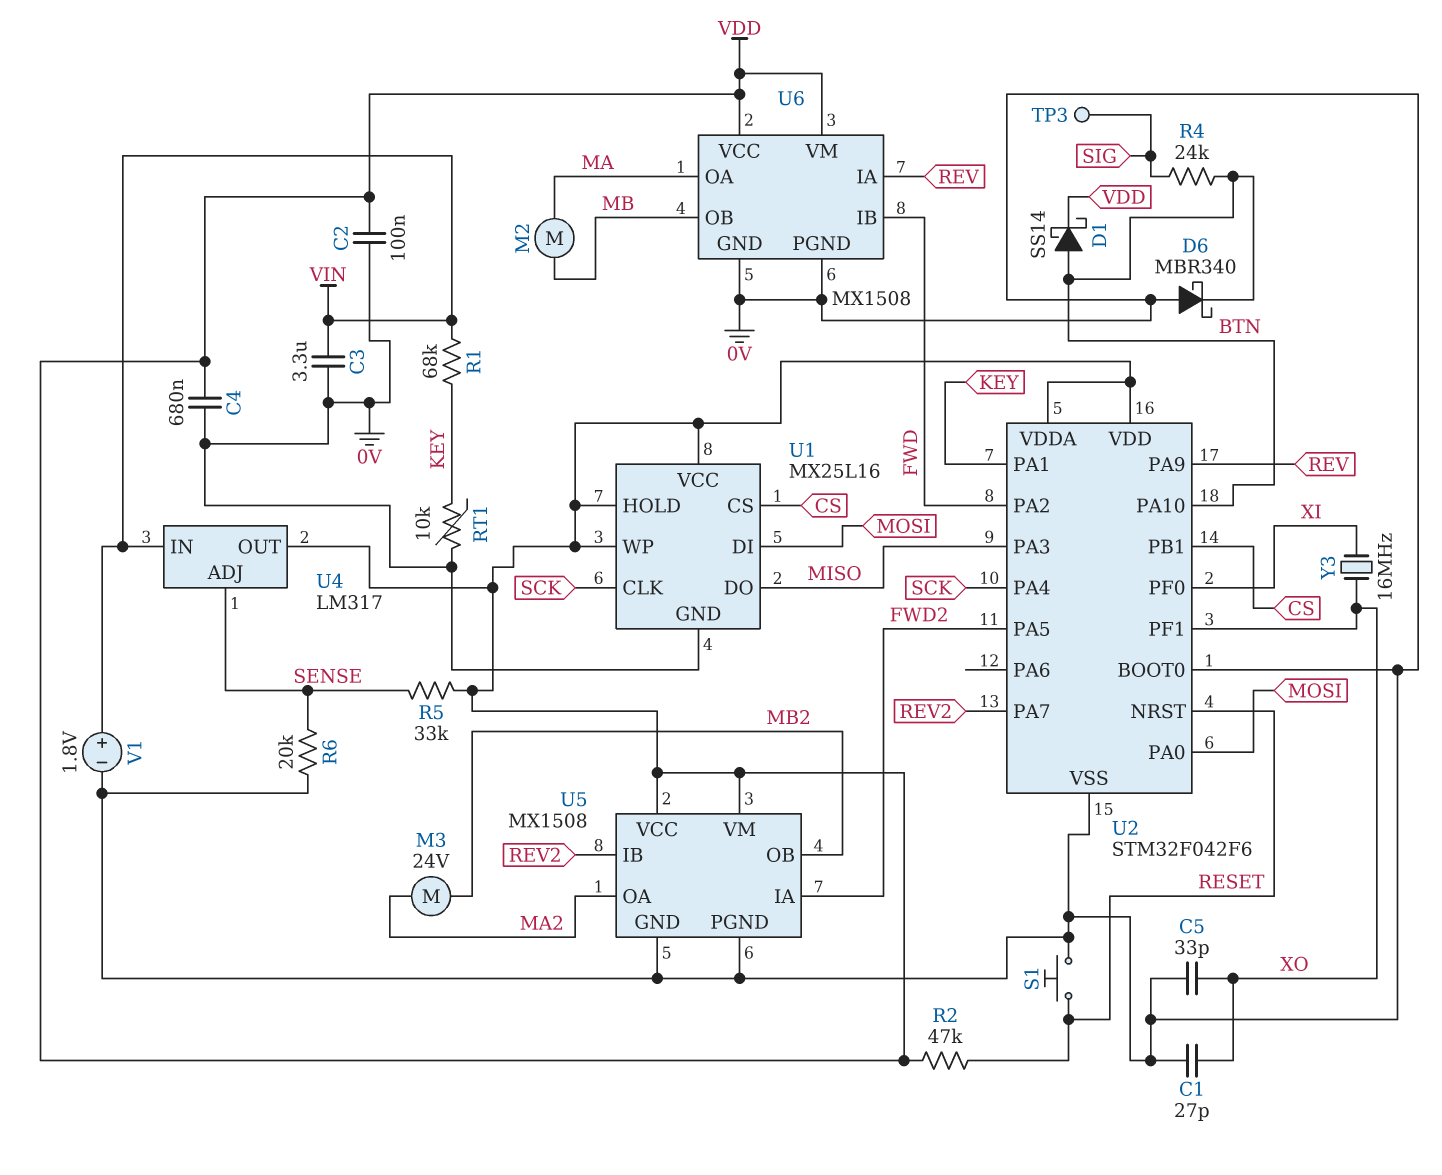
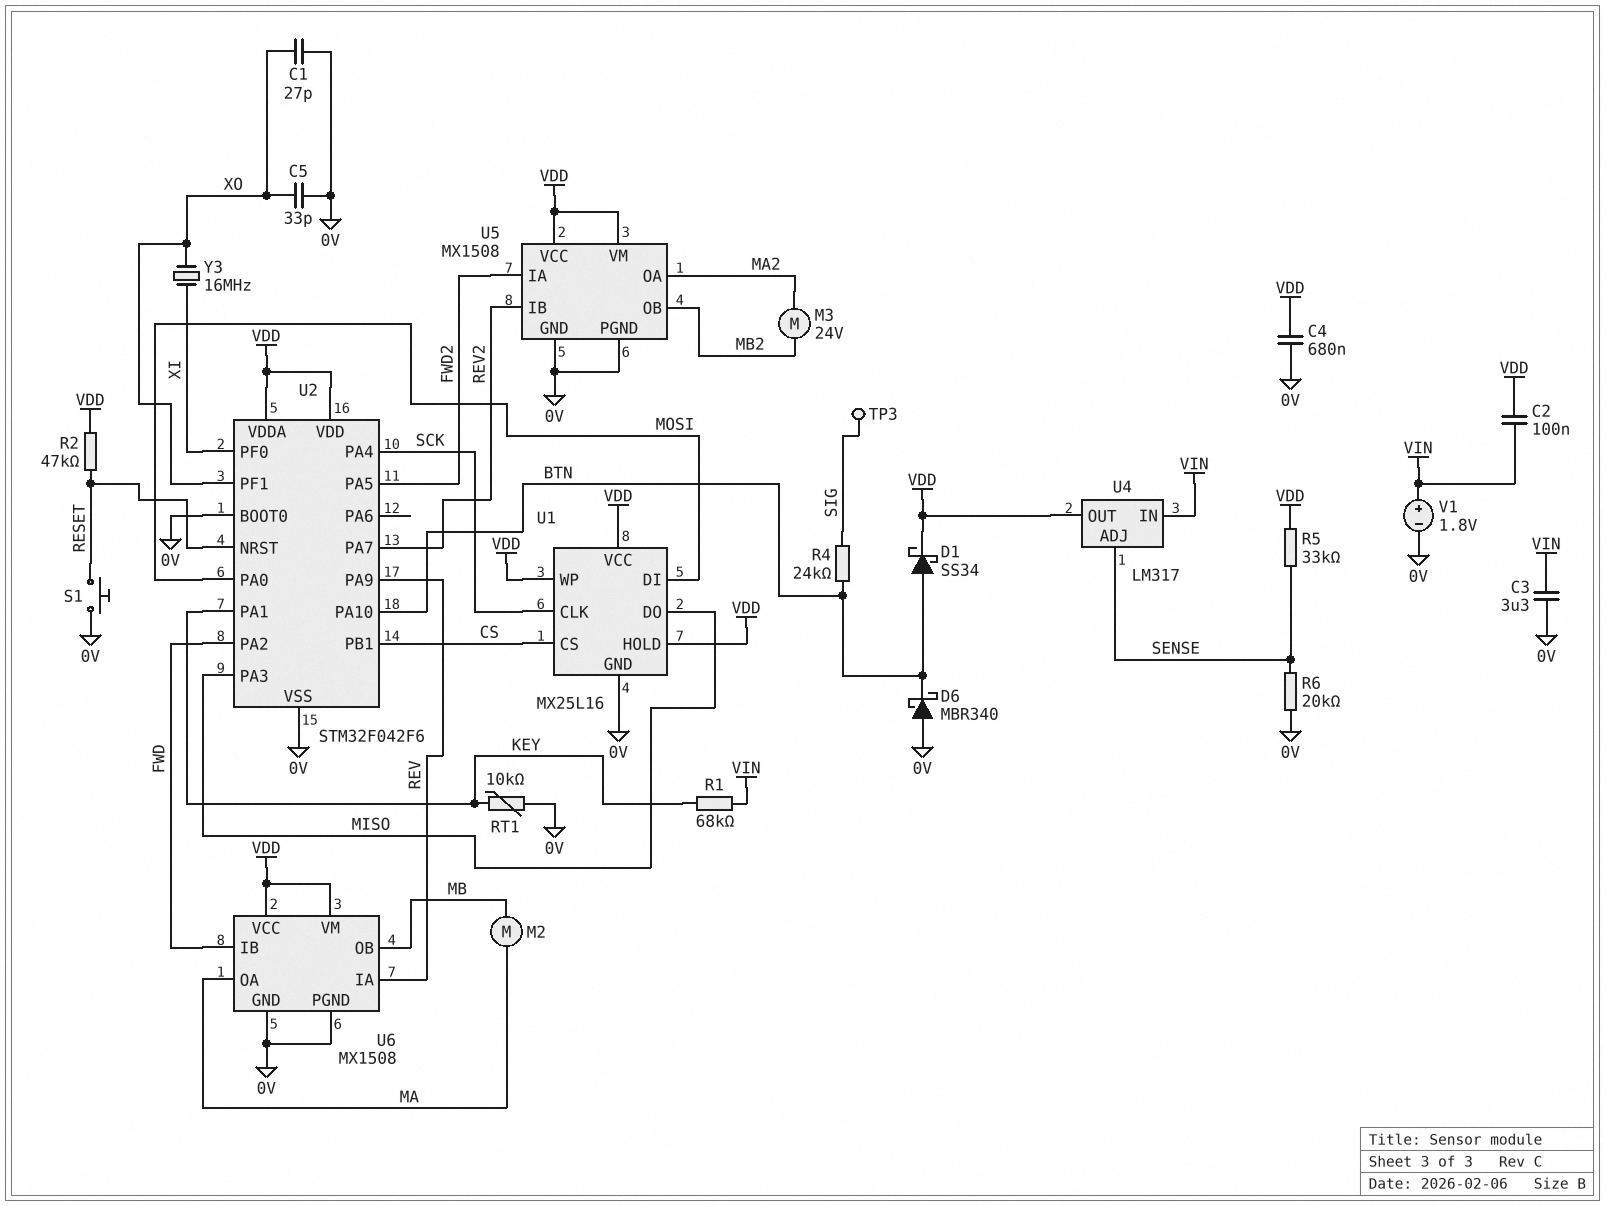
C2: 100nF (0V, VDD) -> 100nF (VDD, VIN)
D1: schottky SS14 (A BTN, K VDD) -> schottky SS34 (A BTN, K VDD)

